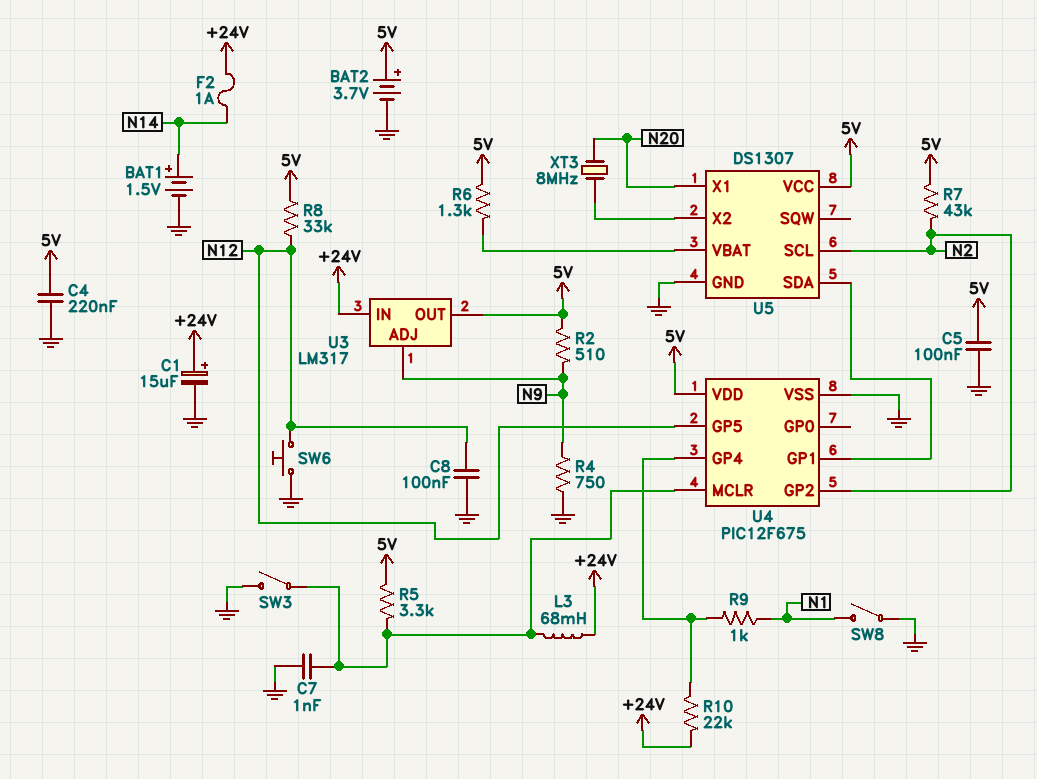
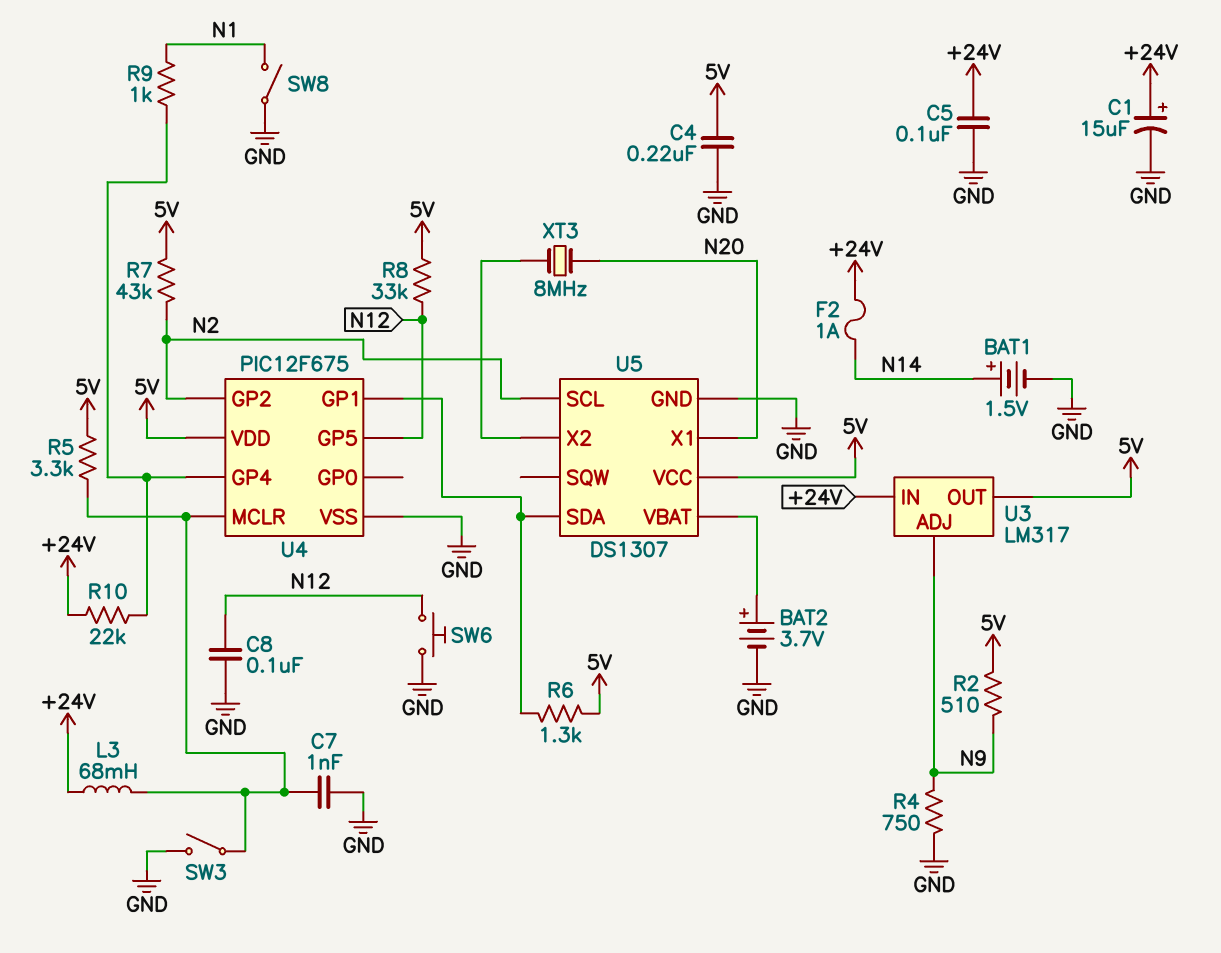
BAT2: 3.7V (plus 5V, minus GND) -> 3.7V (plus U5/VBAT, minus GND)
C5: 100nF (5V, GND) -> 100nF (+24V, GND)
R6: 1.3k (5V, U5/VBAT) -> 1.3k (5V, U4/GP1)

